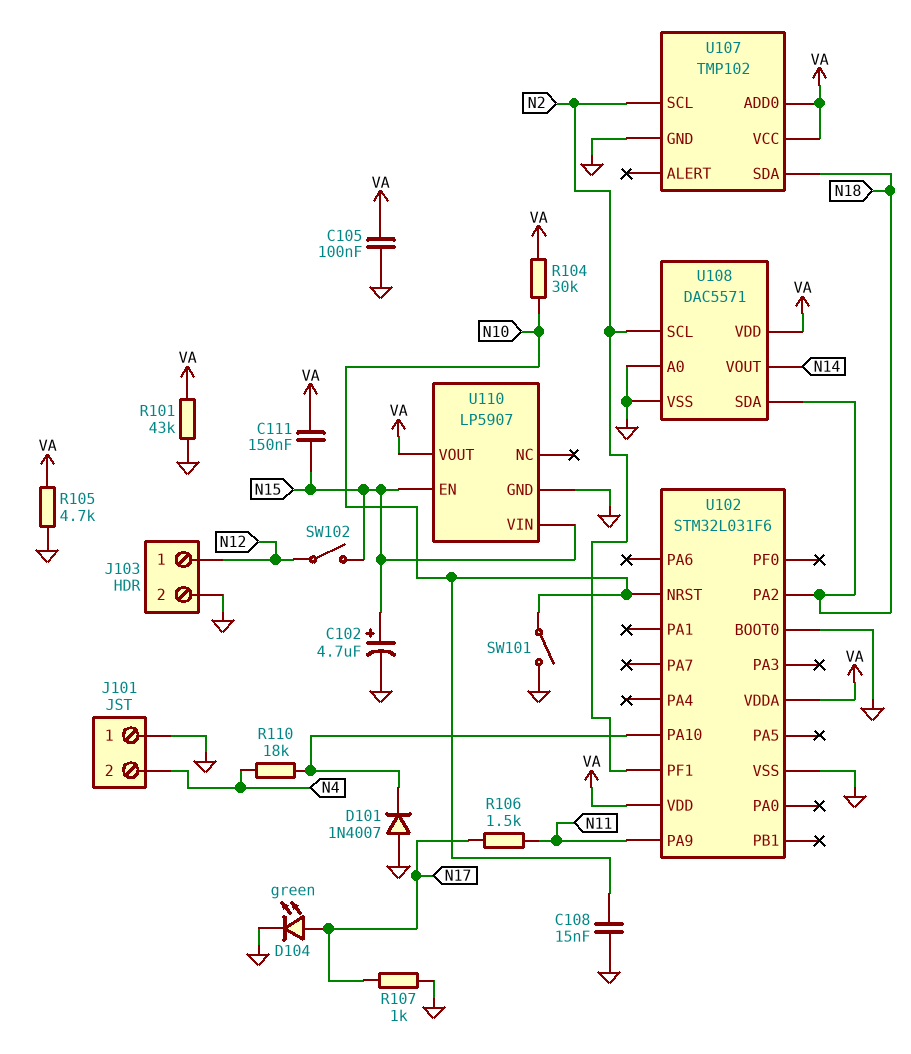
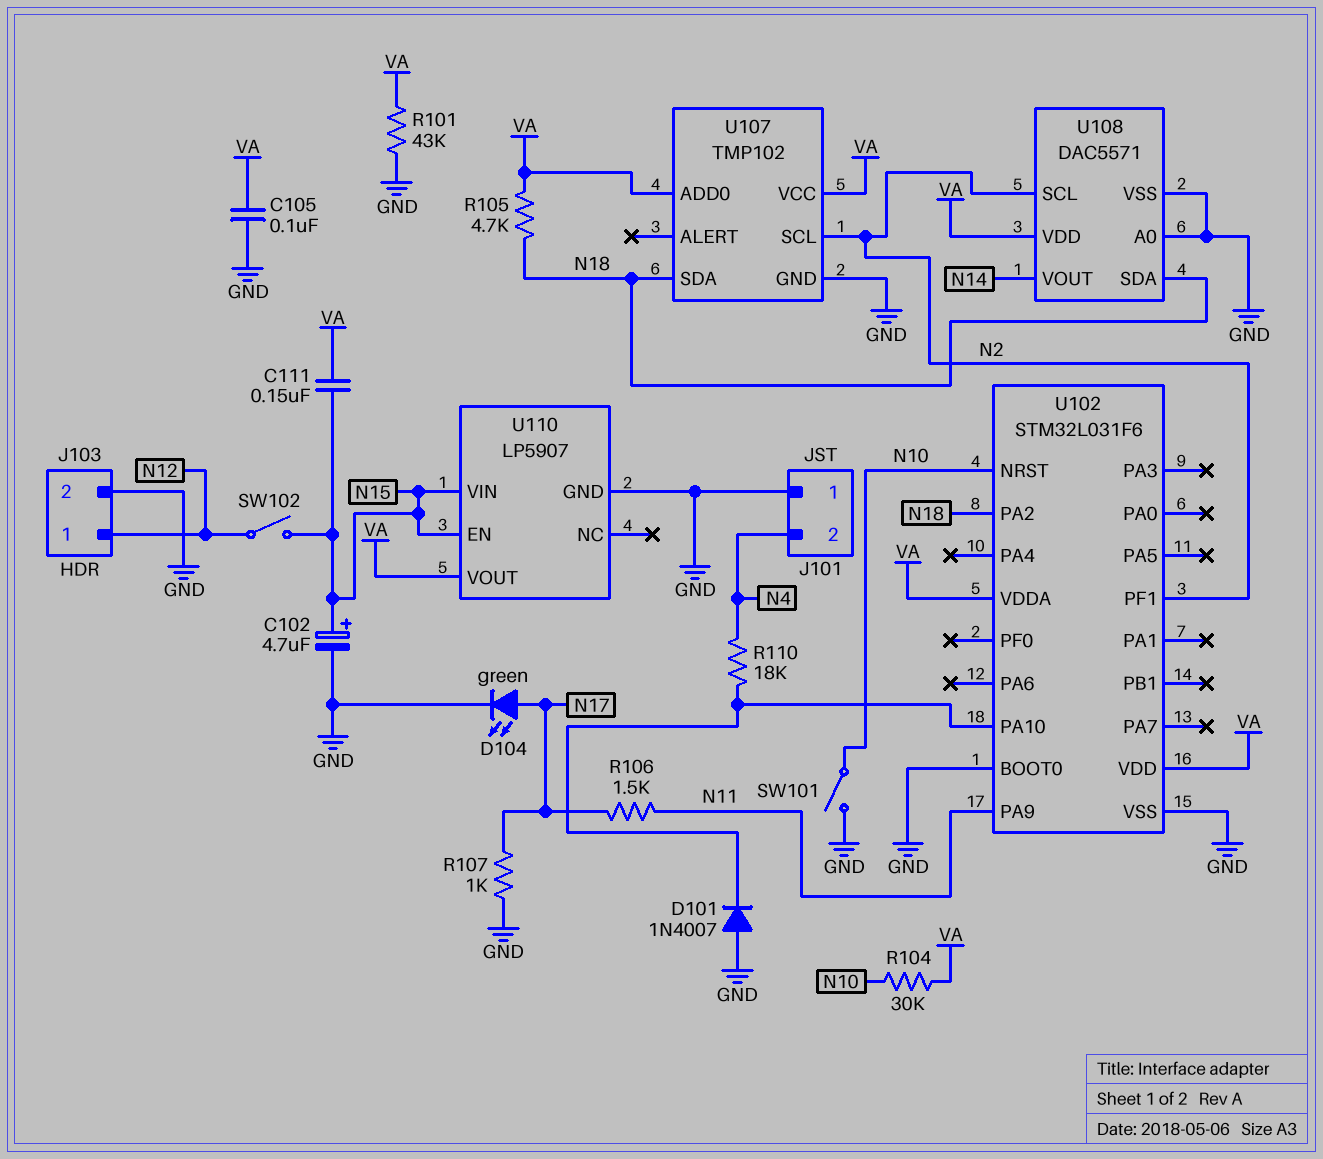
C108: 15nF (GND, N10) -> none
R105: 4.7k (GND, VA) -> 4.7k (N18, VA)

